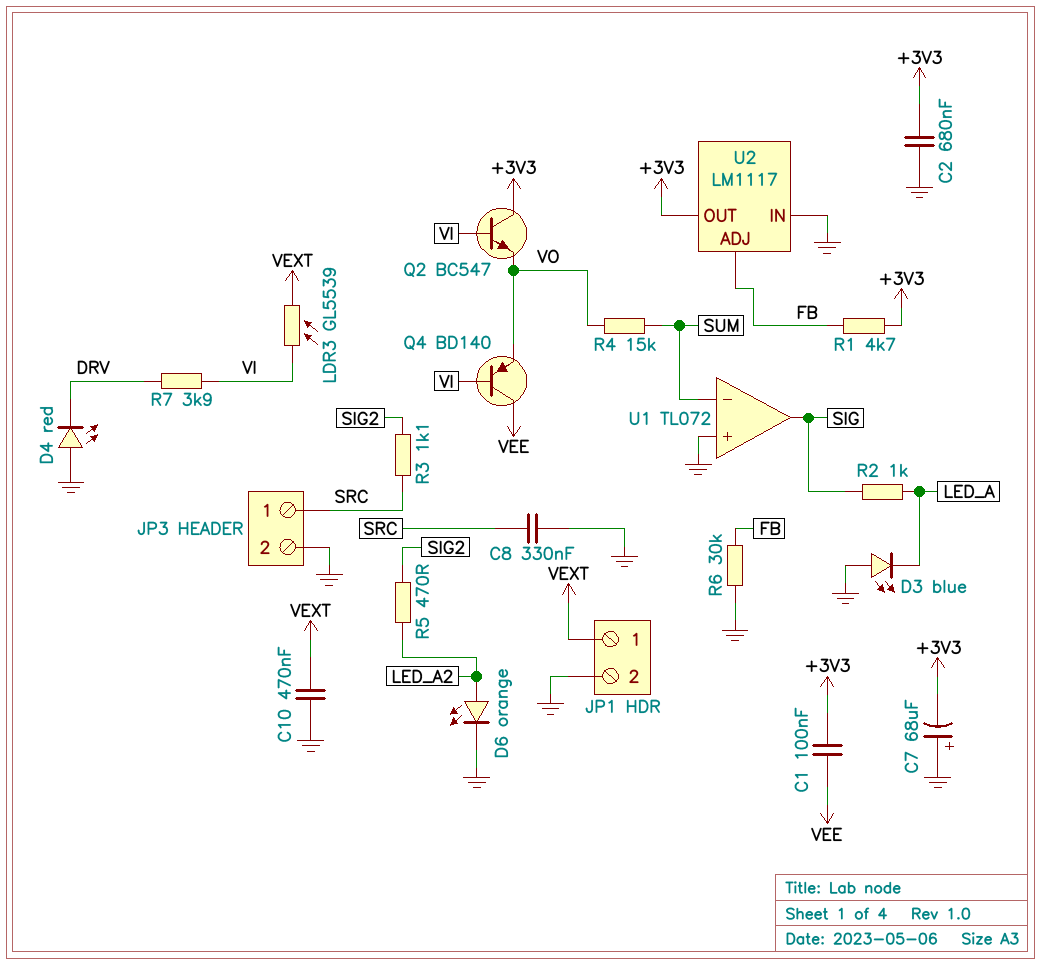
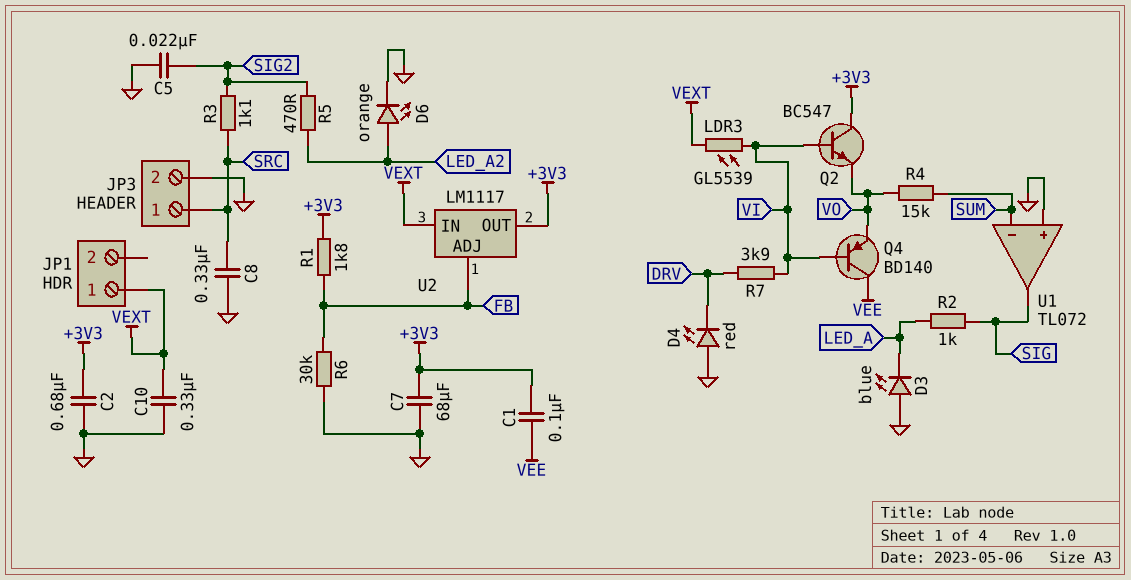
C5: none -> 22nF (GND, SIG2)
C7: 68uF (plus GND, minus +3V3) -> 68uF (+3V3, GND)
C10: 470nF (GND, VEXT) -> 330nF (GND, VEXT)
JP1 pin 2: GND -> none
R1: 4.7k (+3V3, FB) -> 1.8k (+3V3, FB)
U2 pin IN: GND -> VEXT

